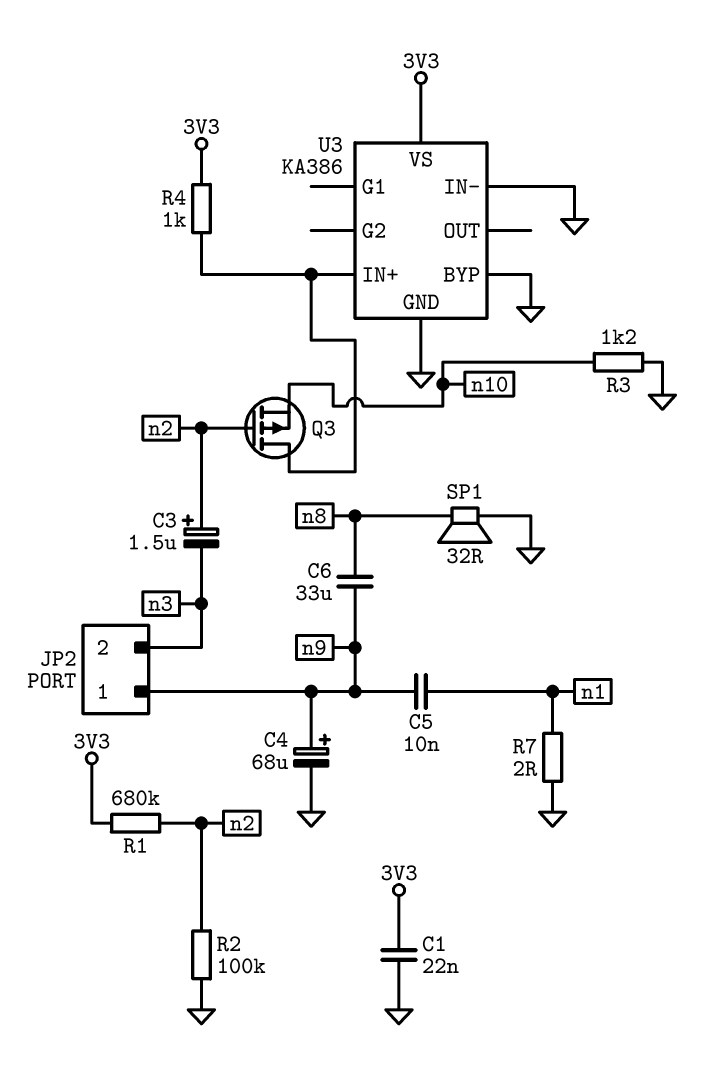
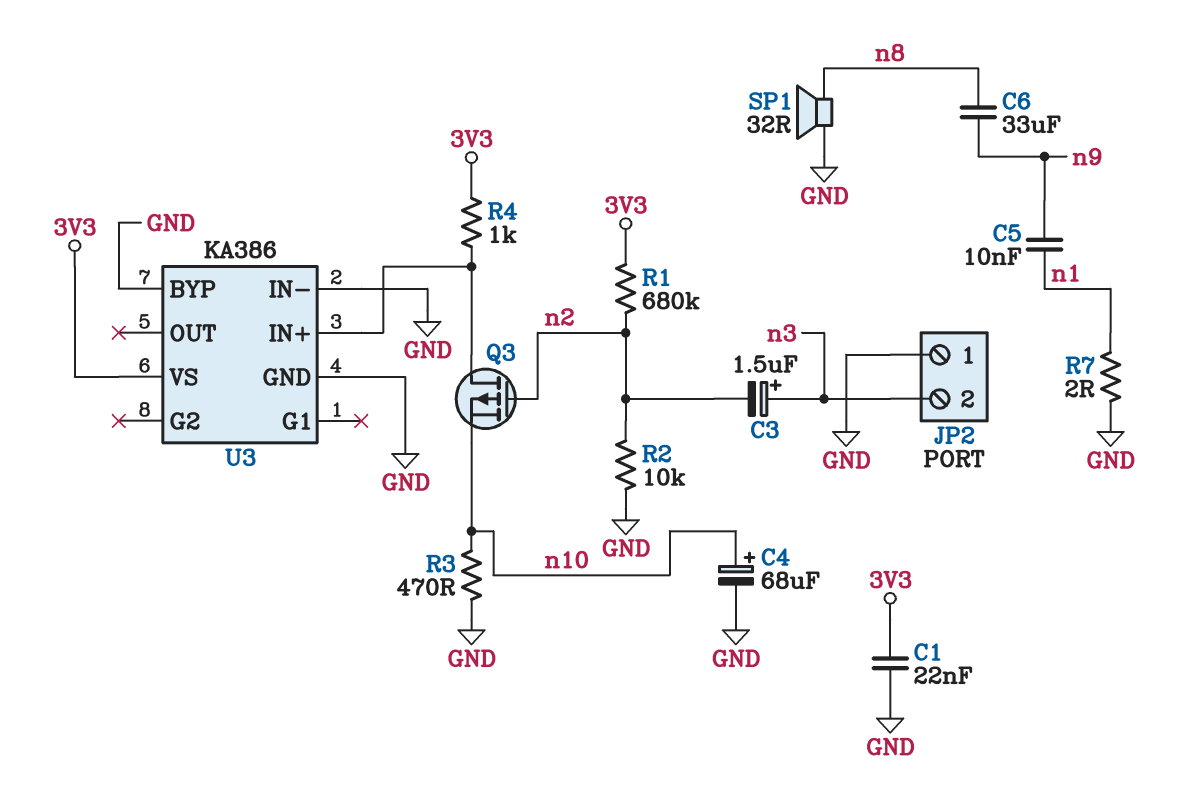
C3: 1.5uF (plus n2, minus n3) -> 1.5uF (plus n3, minus n2)
C4: 68uF (plus n9, minus GND) -> 68uF (plus n10, minus GND)
JP2 pin 1: n9 -> GND
R2: 100k (GND, n2) -> 10k (GND, n2)
R3: 1.2k (GND, n10) -> 470 (GND, n10)

